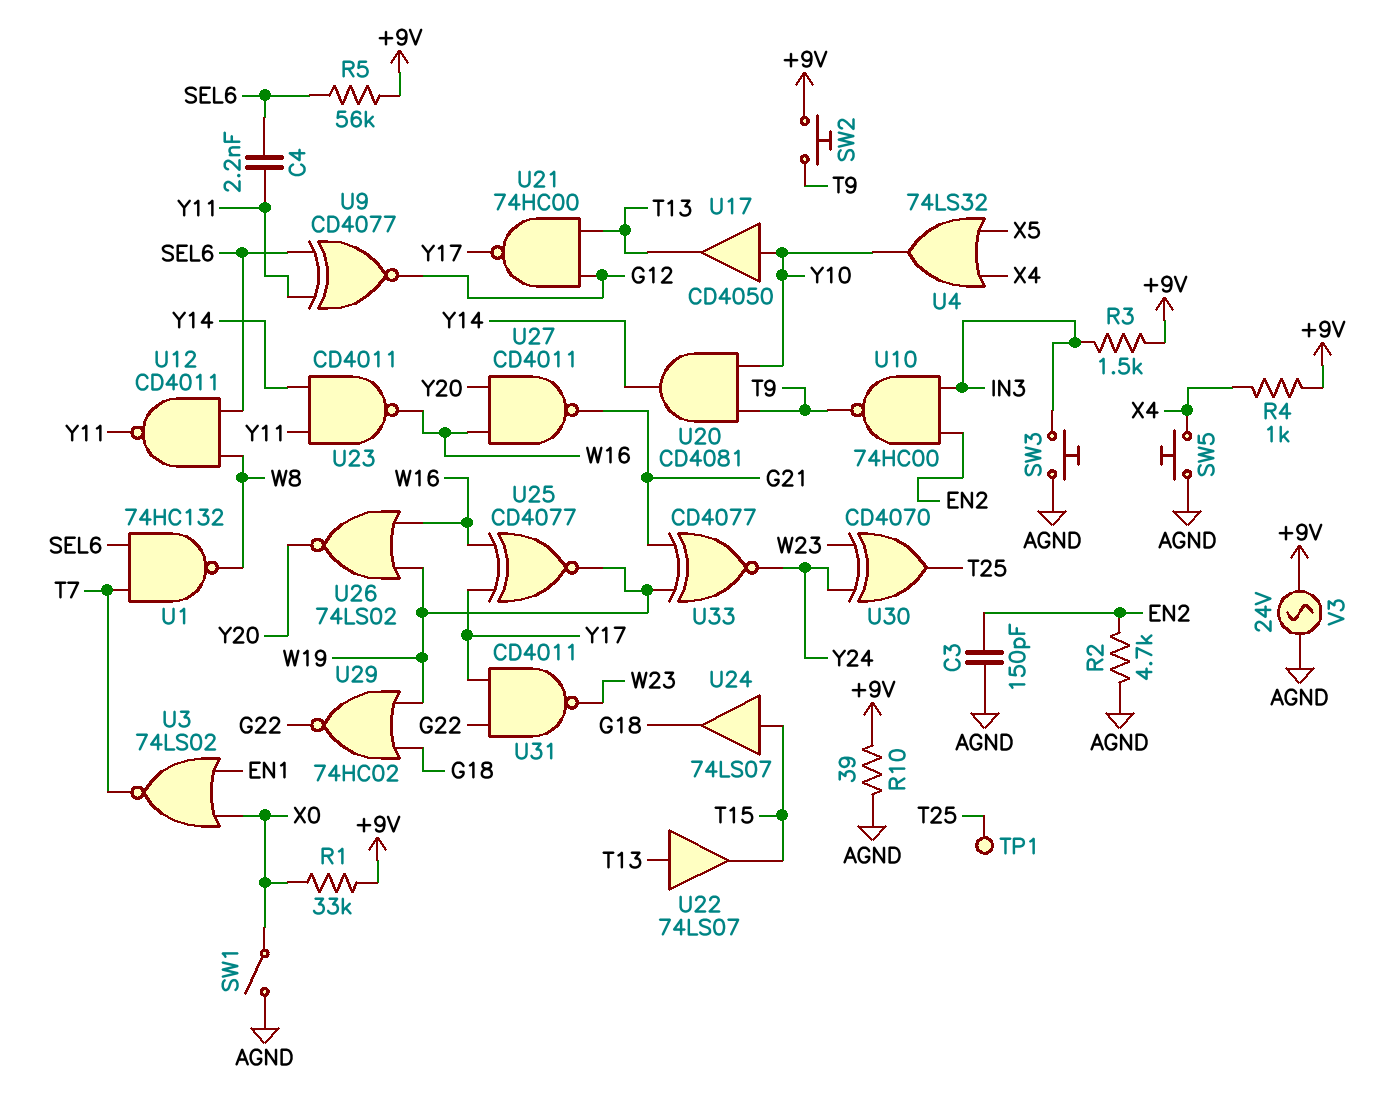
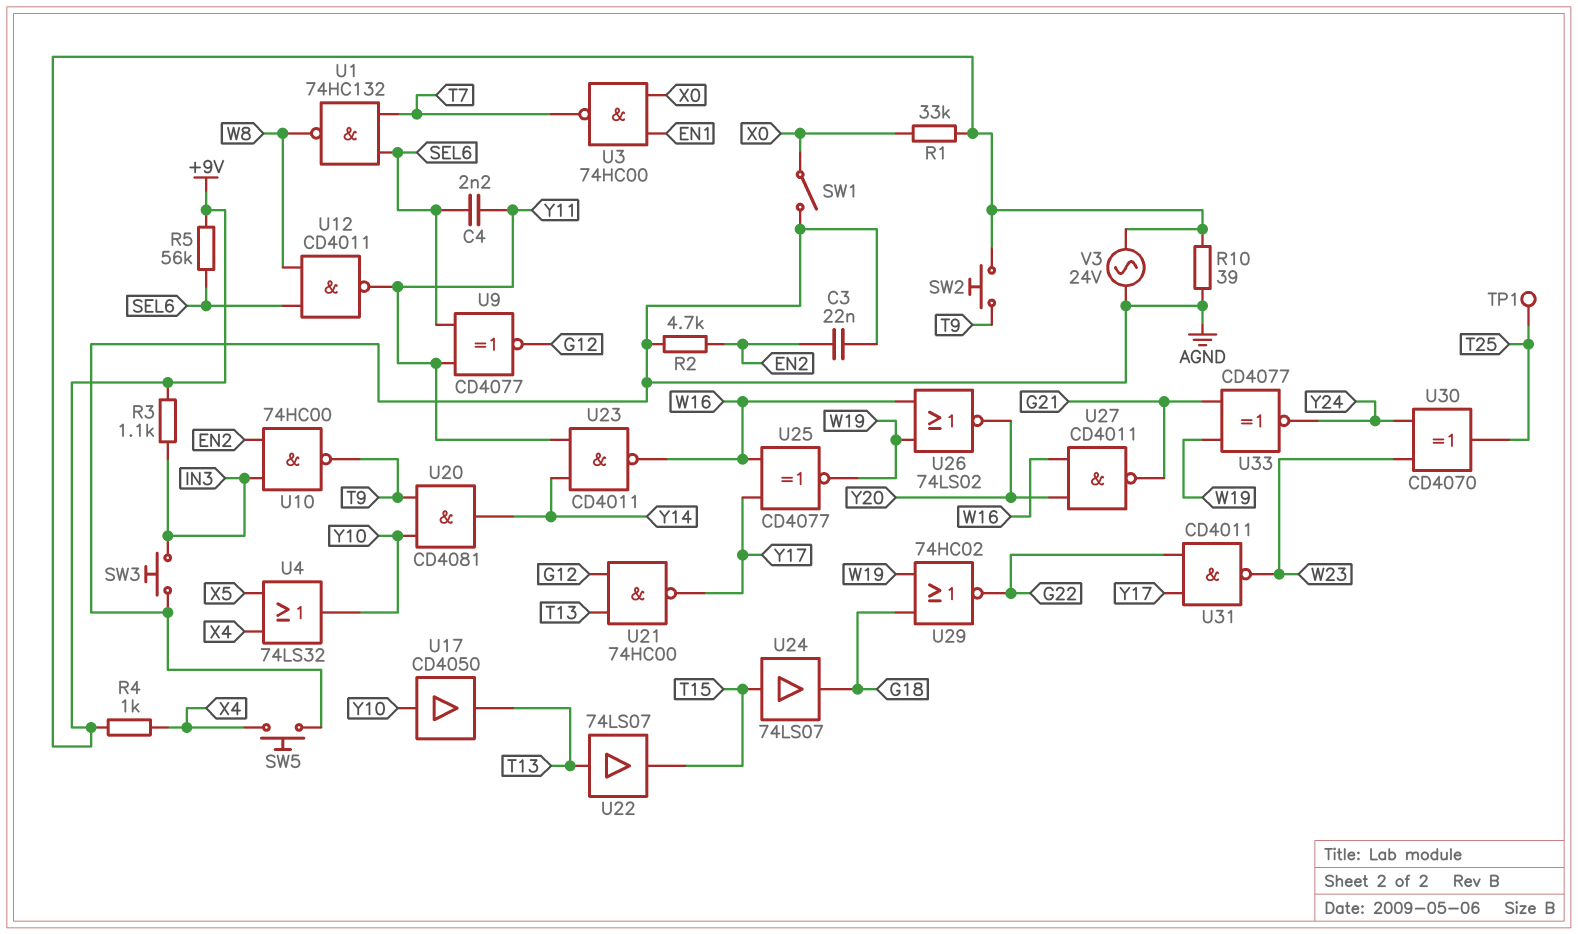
C3: 150pF (AGND, EN2) -> 22nF (AGND, EN2)
R3: 1.5k (+9V, IN3) -> 1.1k (+9V, IN3)
U3: NOR 74LS02 (in EN1, in X0, out T7) -> NAND 74HC00 (in EN1, in X0, out T7)

